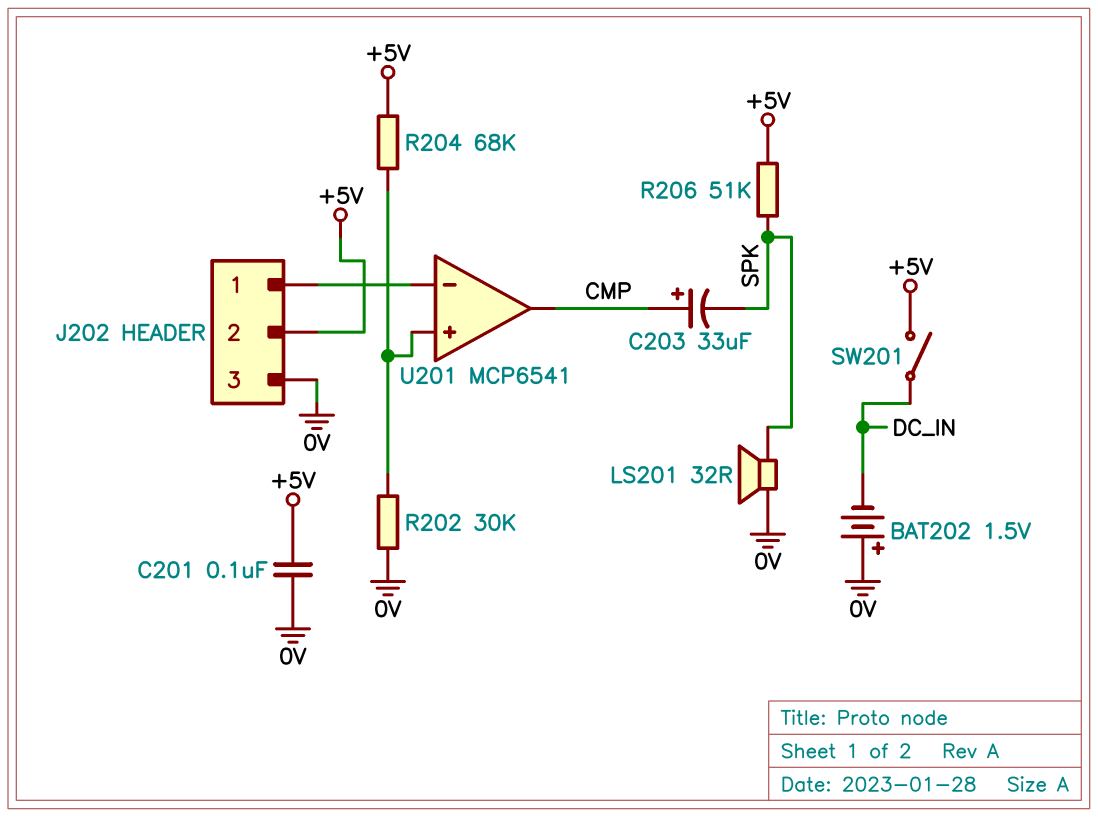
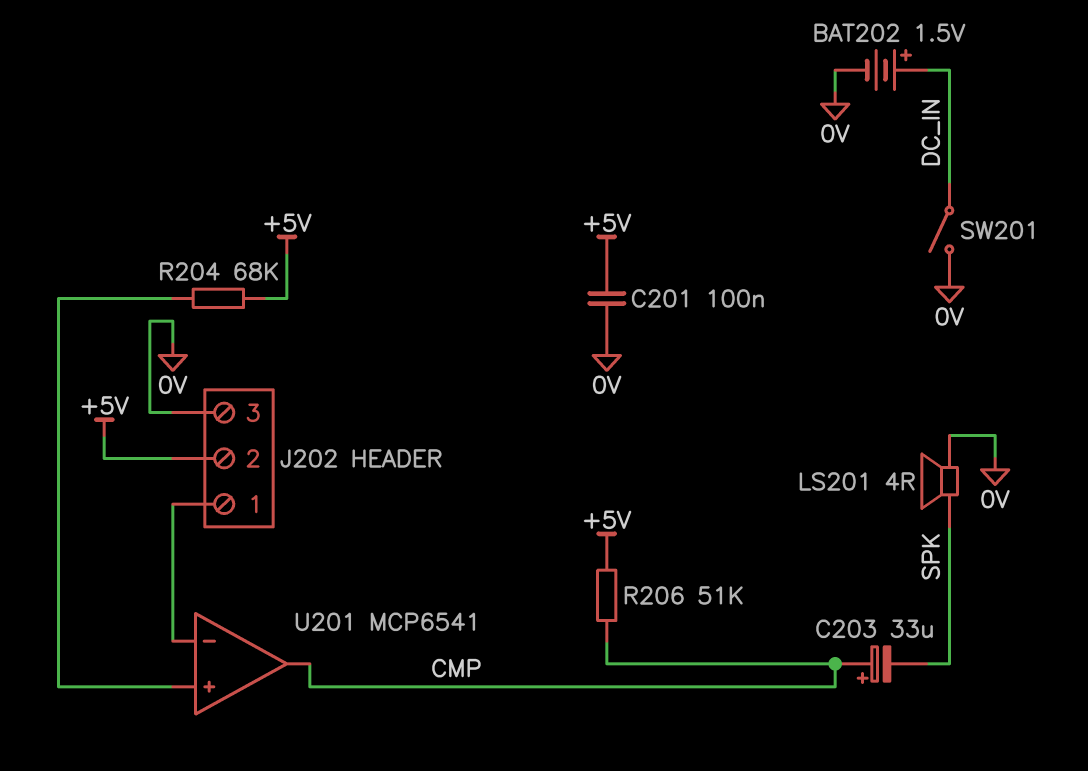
BAT202: 1.5V (plus 0V, minus DC_IN) -> 1.5V (plus DC_IN, minus 0V)
LS201: speaker 32R (0V, SPK) -> speaker 4R (0V, SPK)
R202: 30k (0V, U201/in+) -> none
R206: 51k (+5V, SPK) -> 51k (+5V, CMP)
SW201: switch (+5V, DC_IN) -> switch (0V, DC_IN)

